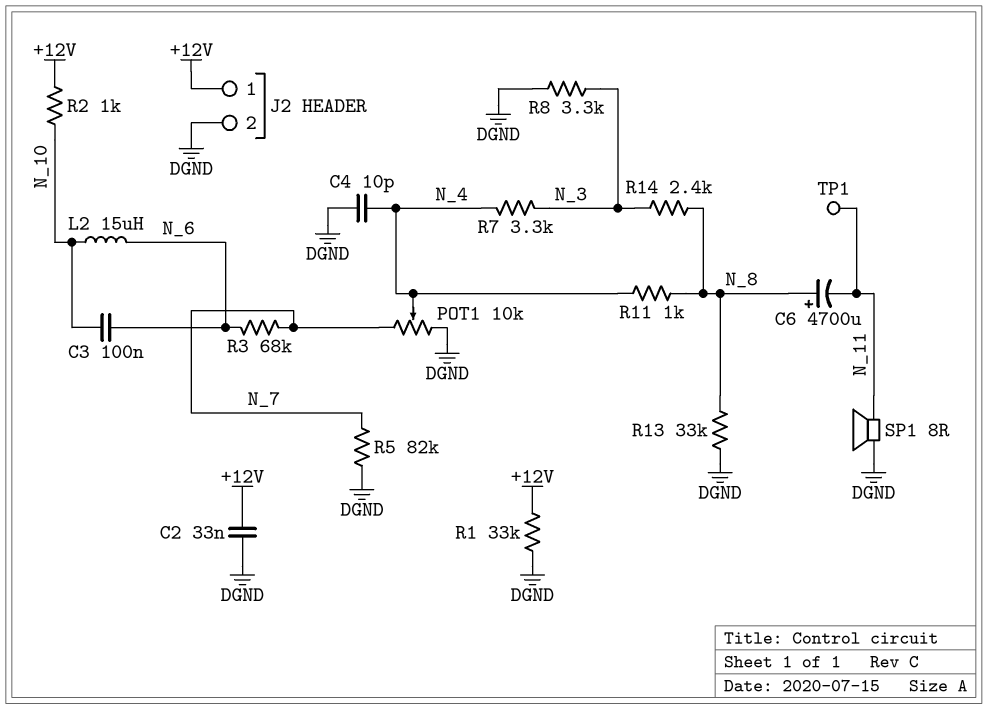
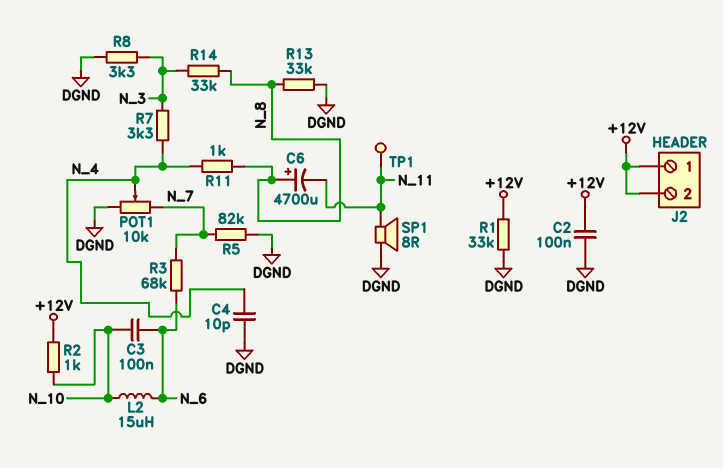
C2: 33nF (+12V, DGND) -> 100nF (+12V, DGND)
J2 pin 2: DGND -> +12V
R14: 2.4k (N_3, N_8) -> 33k (N_3, N_8)

